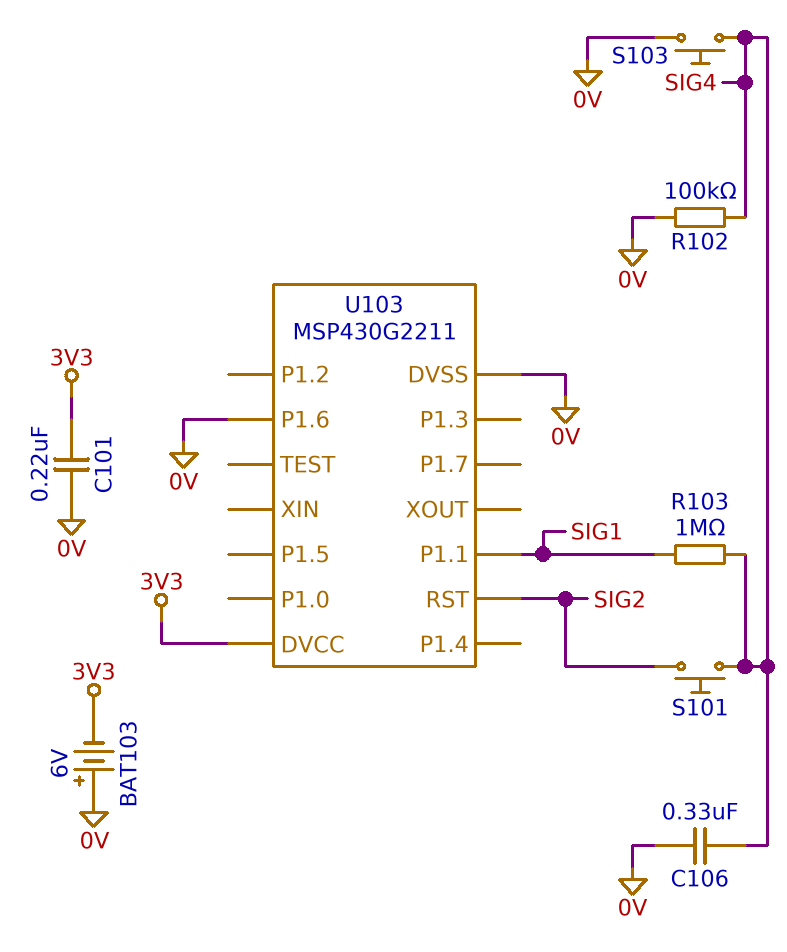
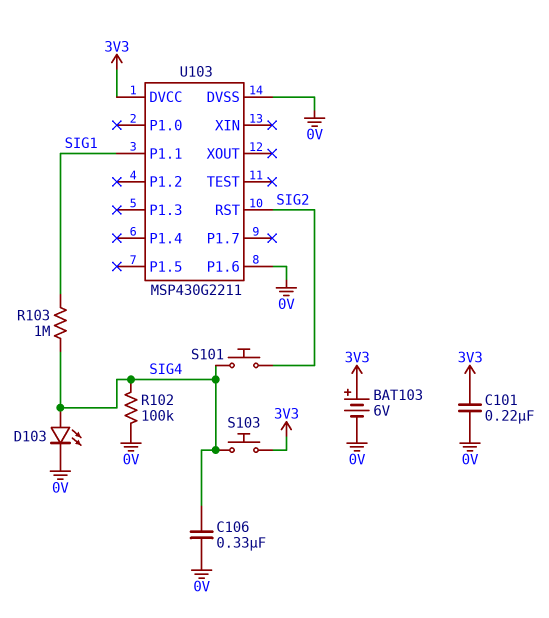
BAT103: 6V (plus 0V, minus 3V3) -> 6V (plus 3V3, minus 0V)
D103: none -> LED (A SIG4, K 0V)
S103: button (0V, SIG4) -> button (3V3, SIG4)

